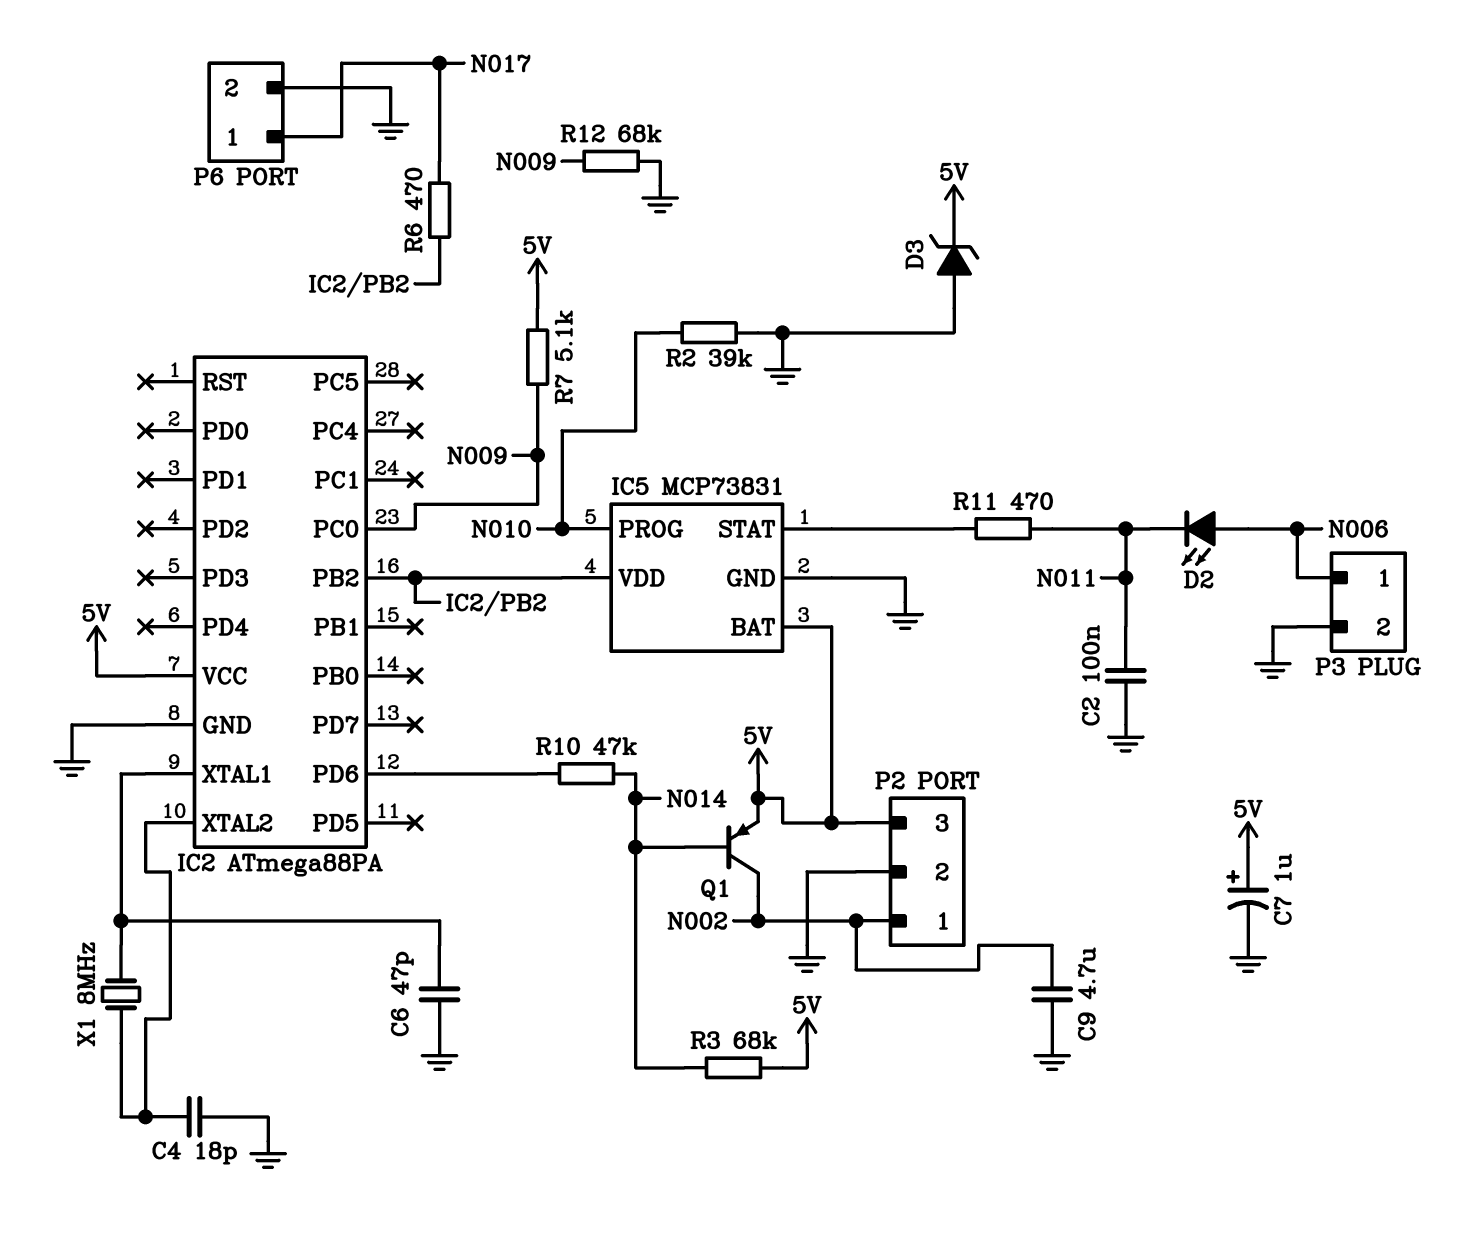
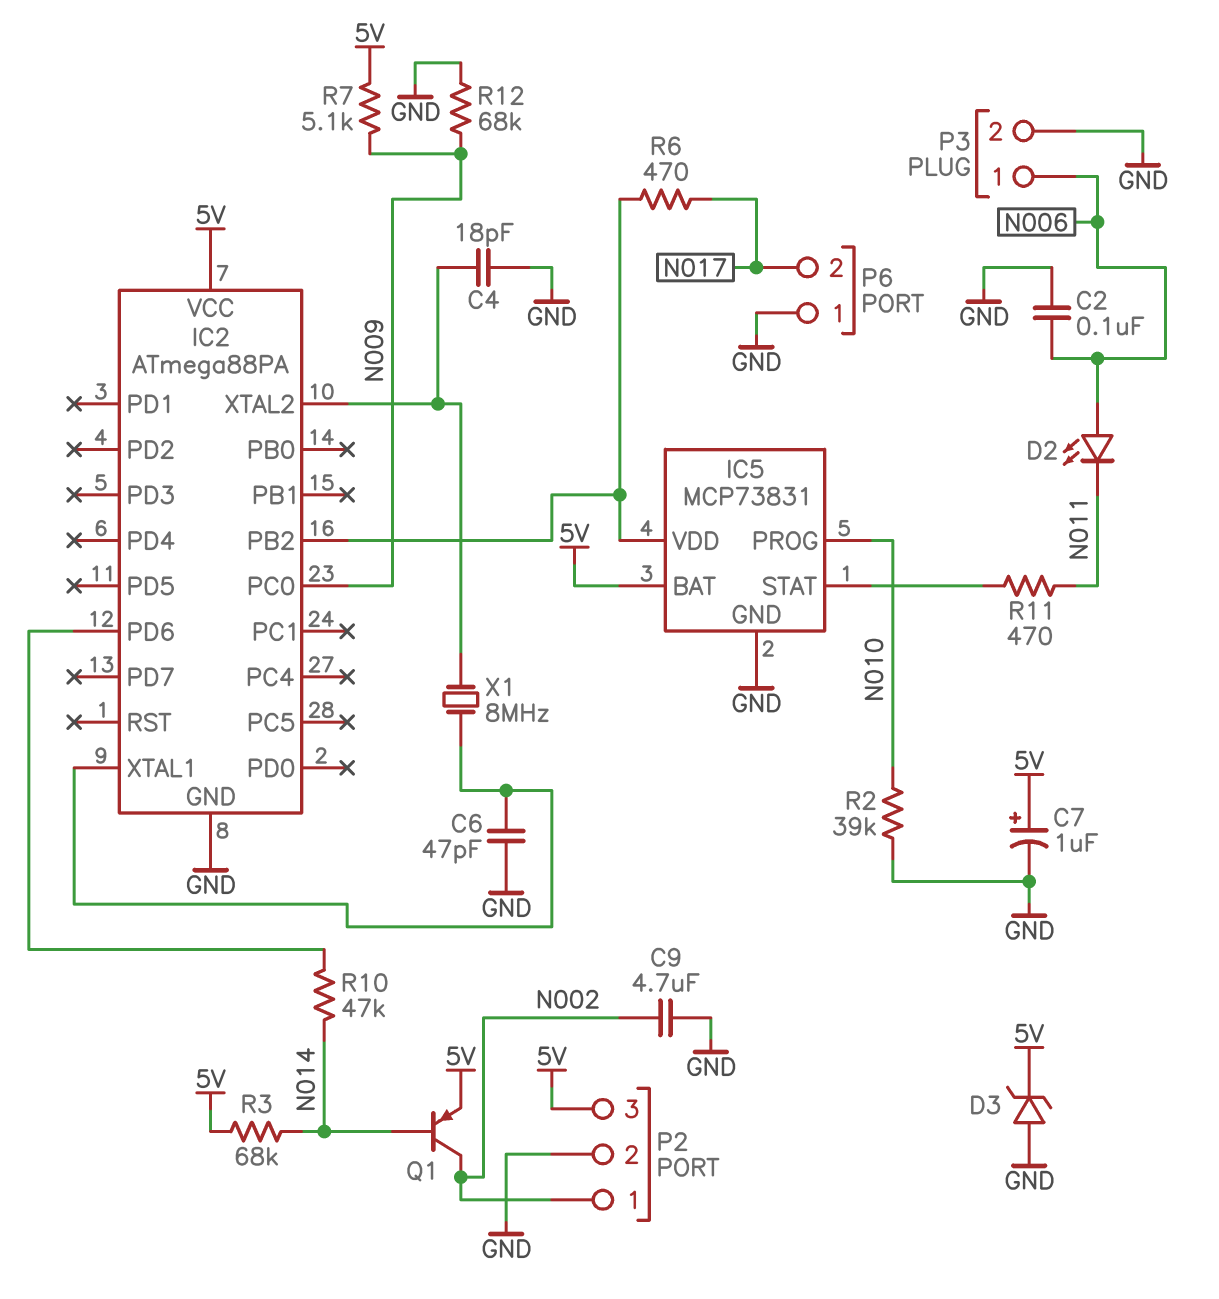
C2: 100nF (GND, N011) -> 100nF (GND, N006)
P6 pin 1: N017 -> GND
P6 pin 2: GND -> N017

